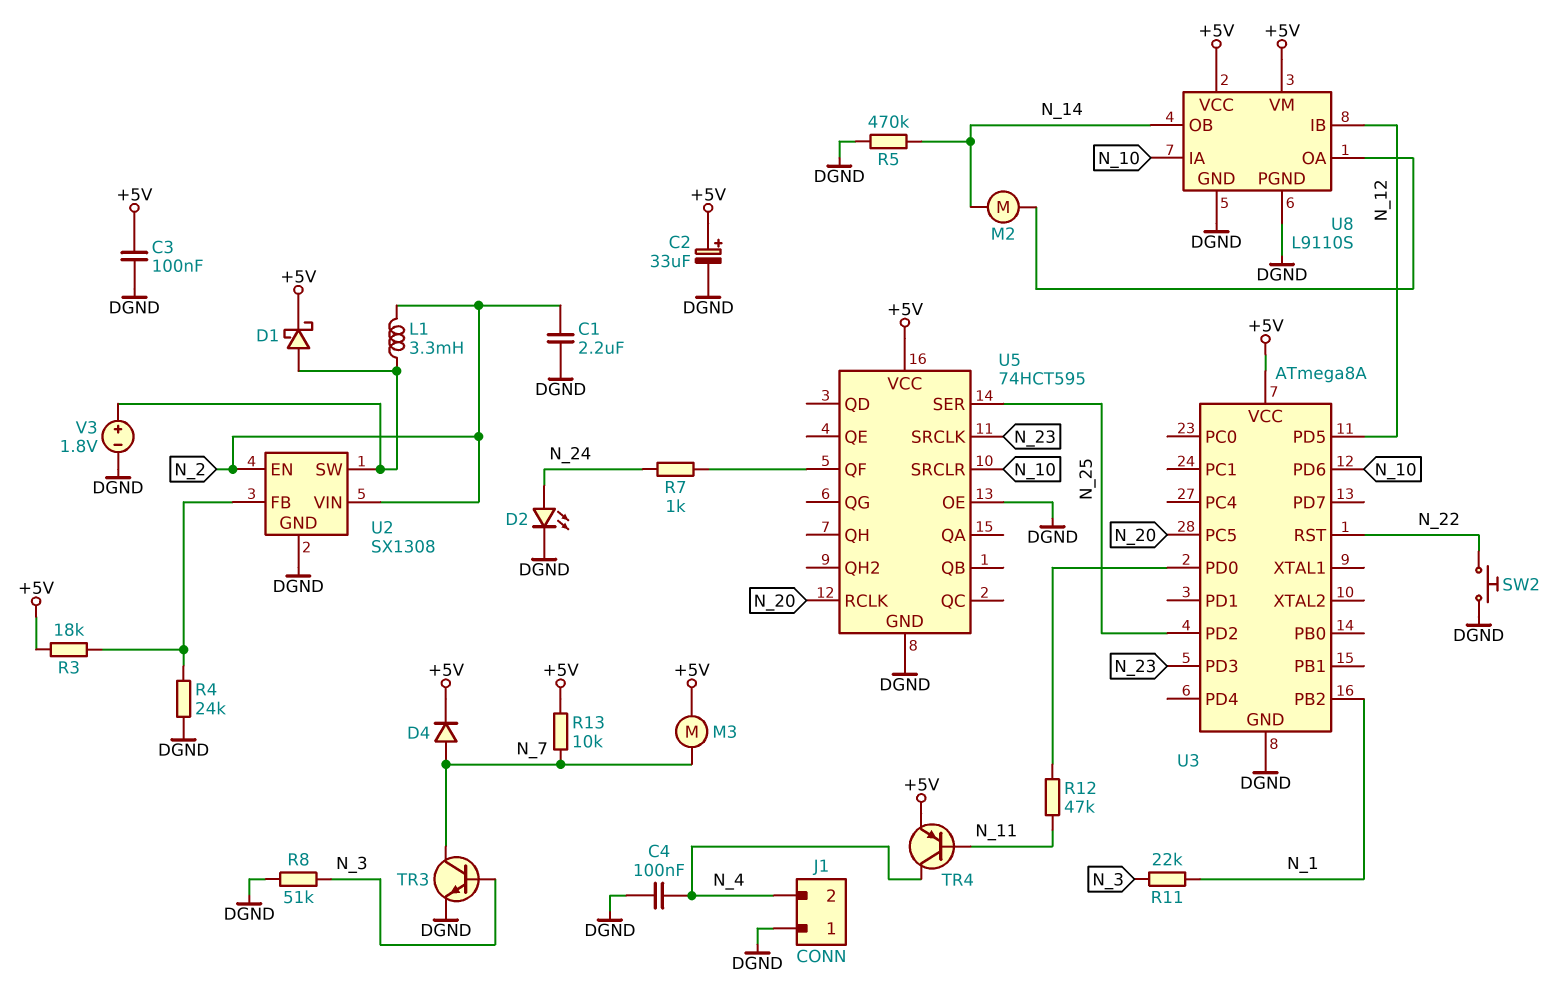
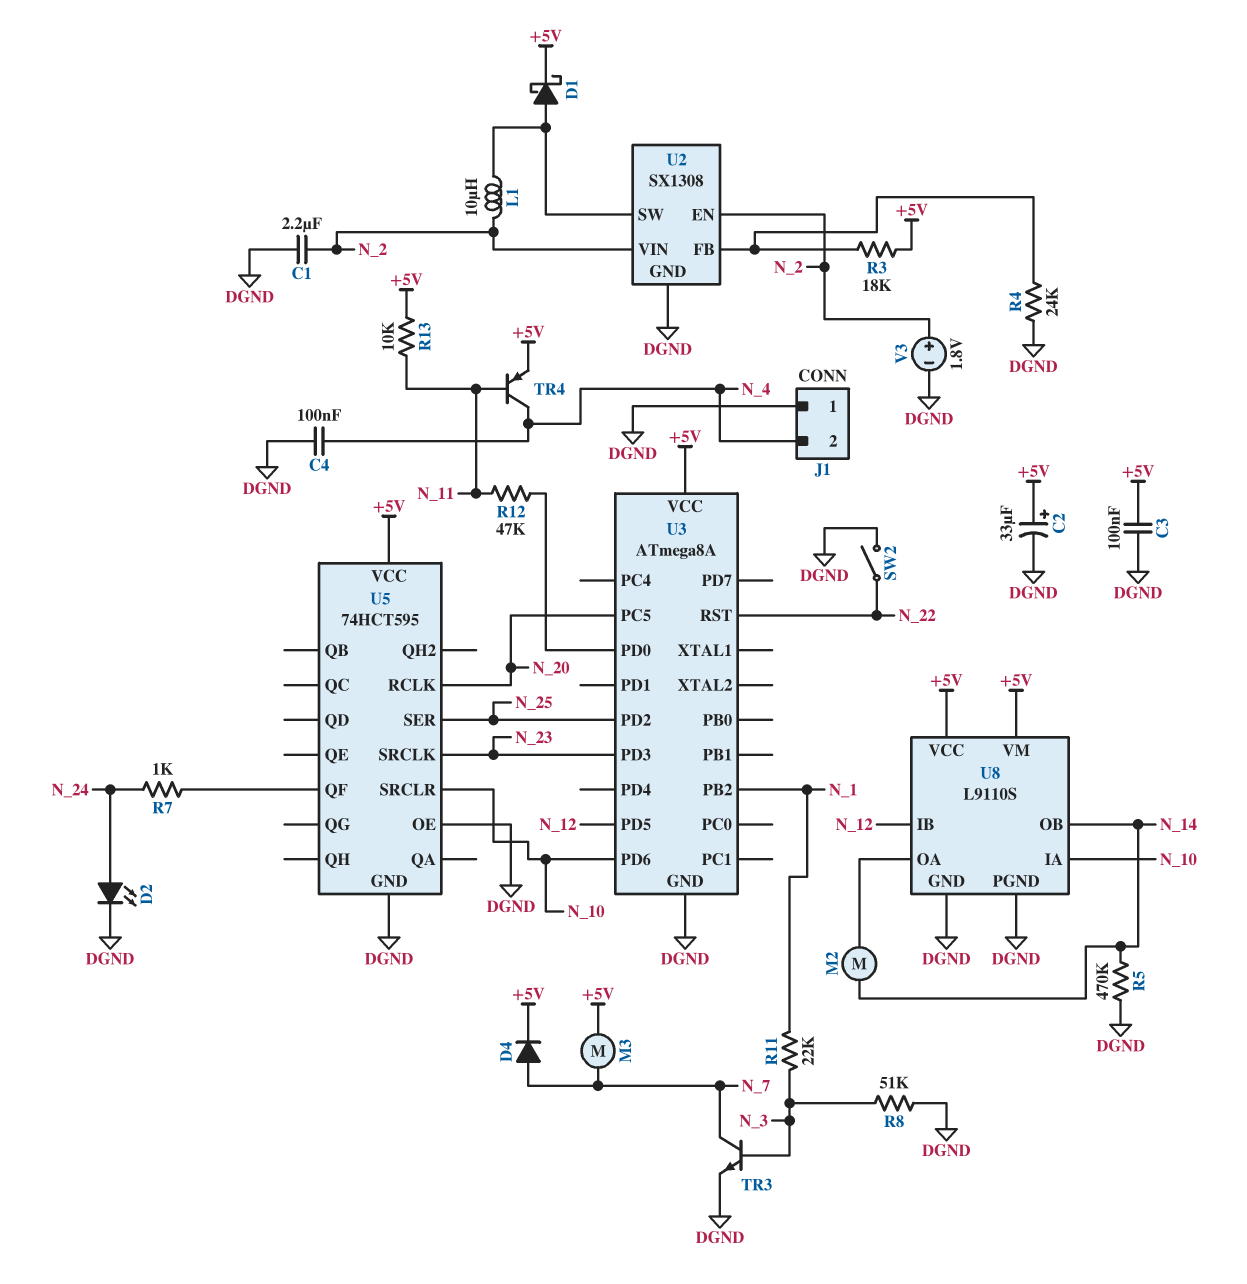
L1: 3.3mH (N_2, U2/SW) -> 10uH (N_2, U2/SW)
R13: 10k (+5V, N_7) -> 10k (+5V, N_11)
SW2: button (DGND, N_22) -> switch (DGND, N_22)
V3: 1.8V (plus U2/SW, minus DGND) -> 1.8V (plus N_2, minus DGND)

